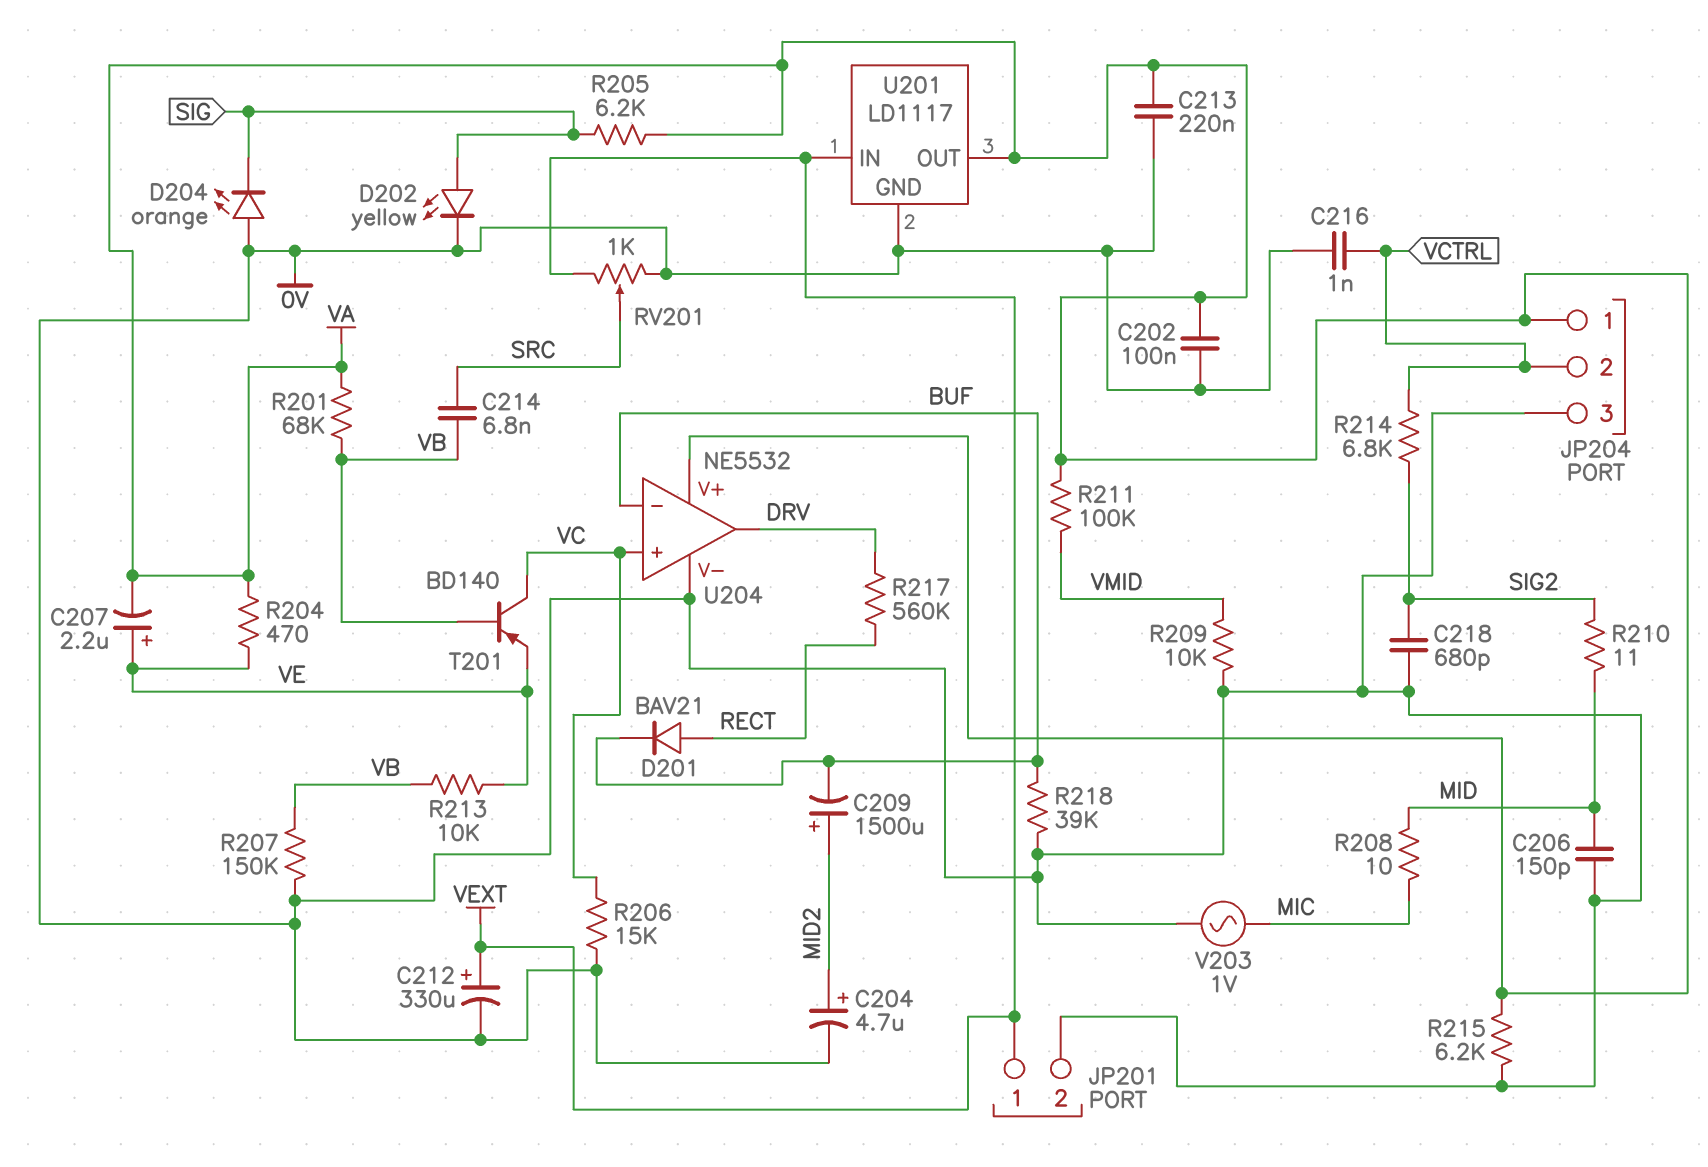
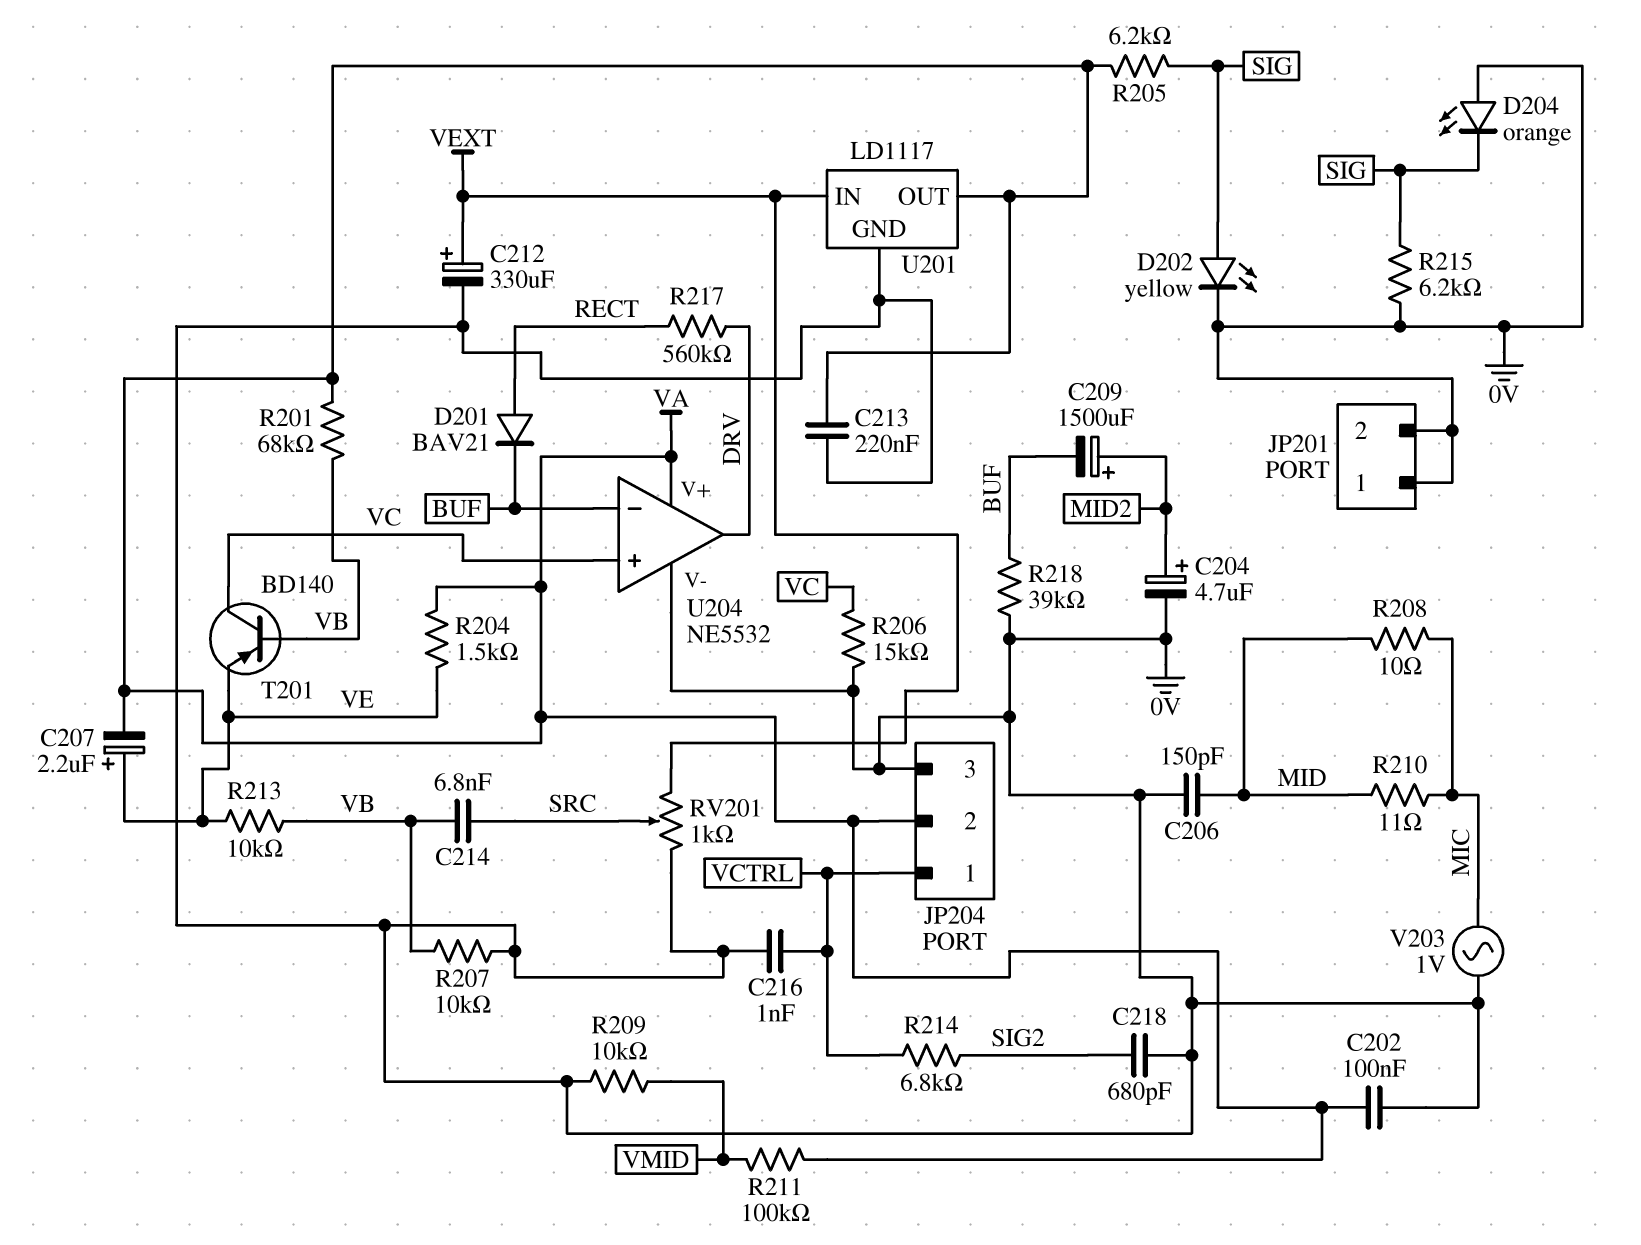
JP201 pin 1: VEXT -> 0V
JP204 pin 1: VA -> VCTRL
JP204 pin 2: VCTRL -> VA
R204: 470 (VA, VE) -> 1.5k (VA, VE)
R207: 150k (0V, VB) -> 10k (0V, VB)
R210: 11 (MID, SIG2) -> 11 (MIC, MID)
R215: 6.2k (0V, VA) -> 6.2k (0V, SIG)

